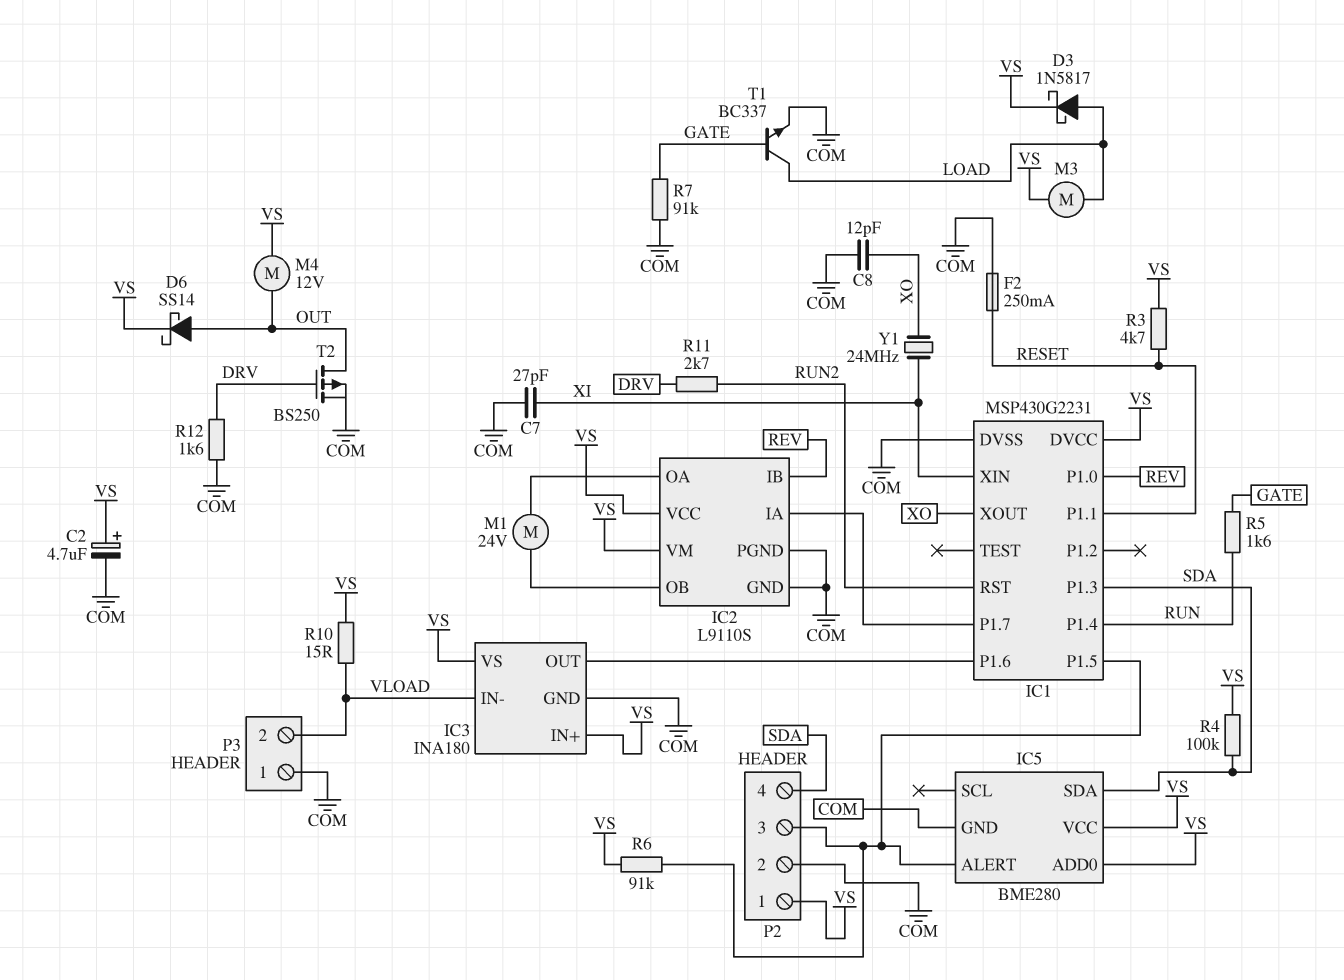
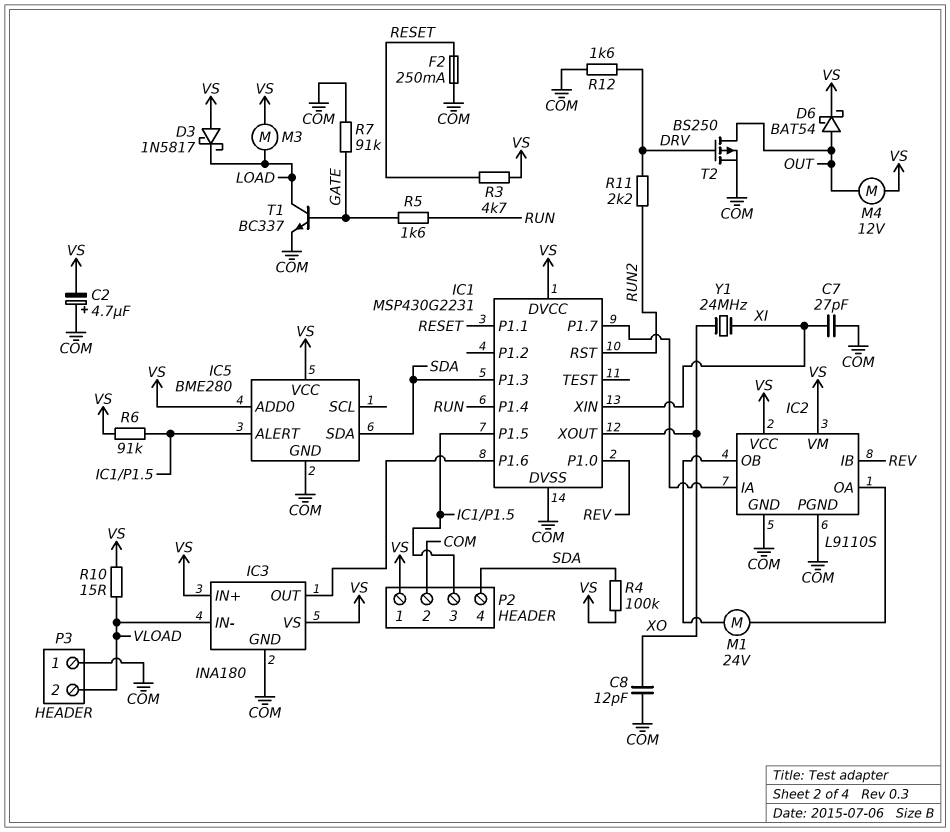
C2: 4.7uF (plus VS, minus COM) -> 4.7uF (plus COM, minus VS)
D3: schottky 1N5817 (A LOAD, K VS) -> schottky 1N5817 (A VS, K LOAD)
D6: schottky SS14 (A OUT, K VS) -> schottky BAT54 (A OUT, K VS)
R11: 2.7k (DRV, RUN2) -> 2.2k (DRV, RUN2)

